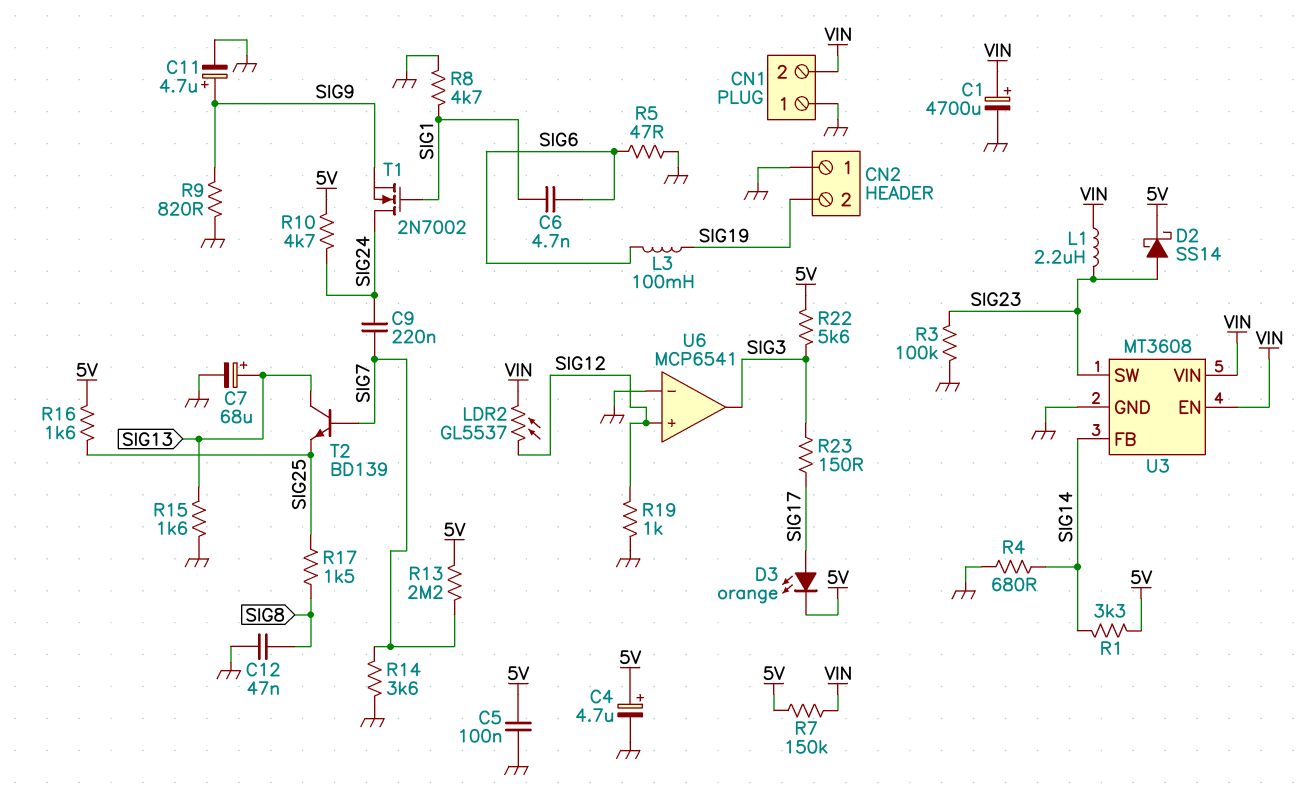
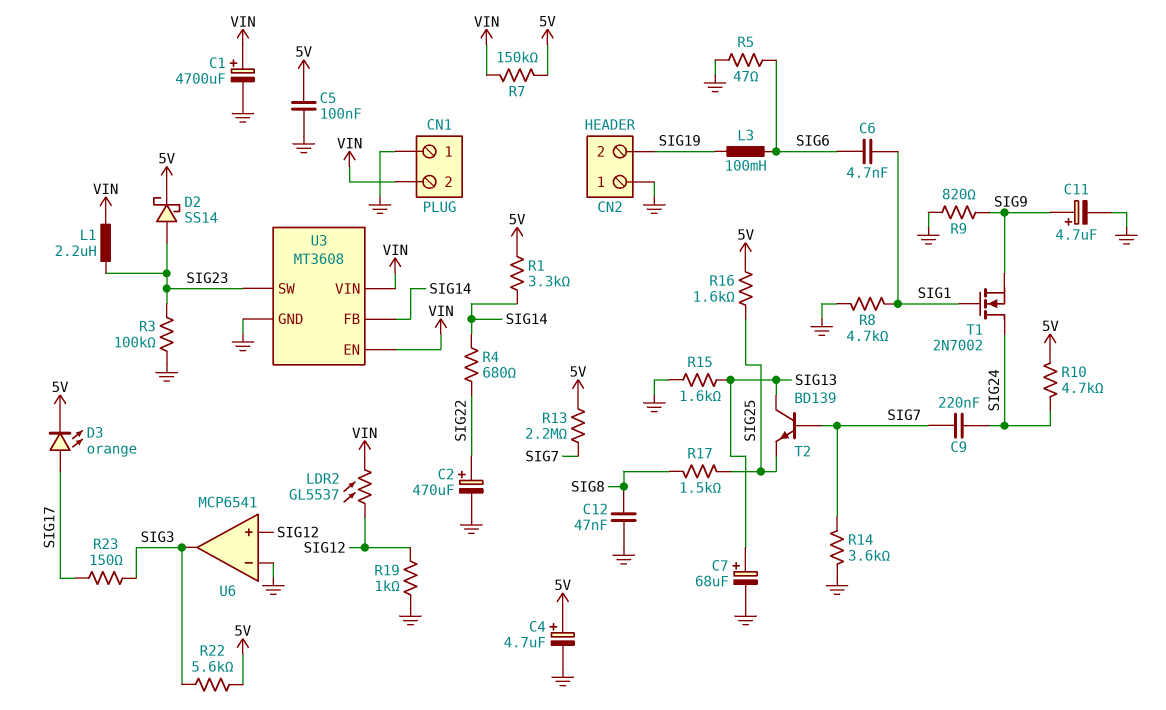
C2: none -> 470uF (plus SIG22, minus GND)
R4: 680 (GND, SIG14) -> 680 (SIG14, SIG22)

